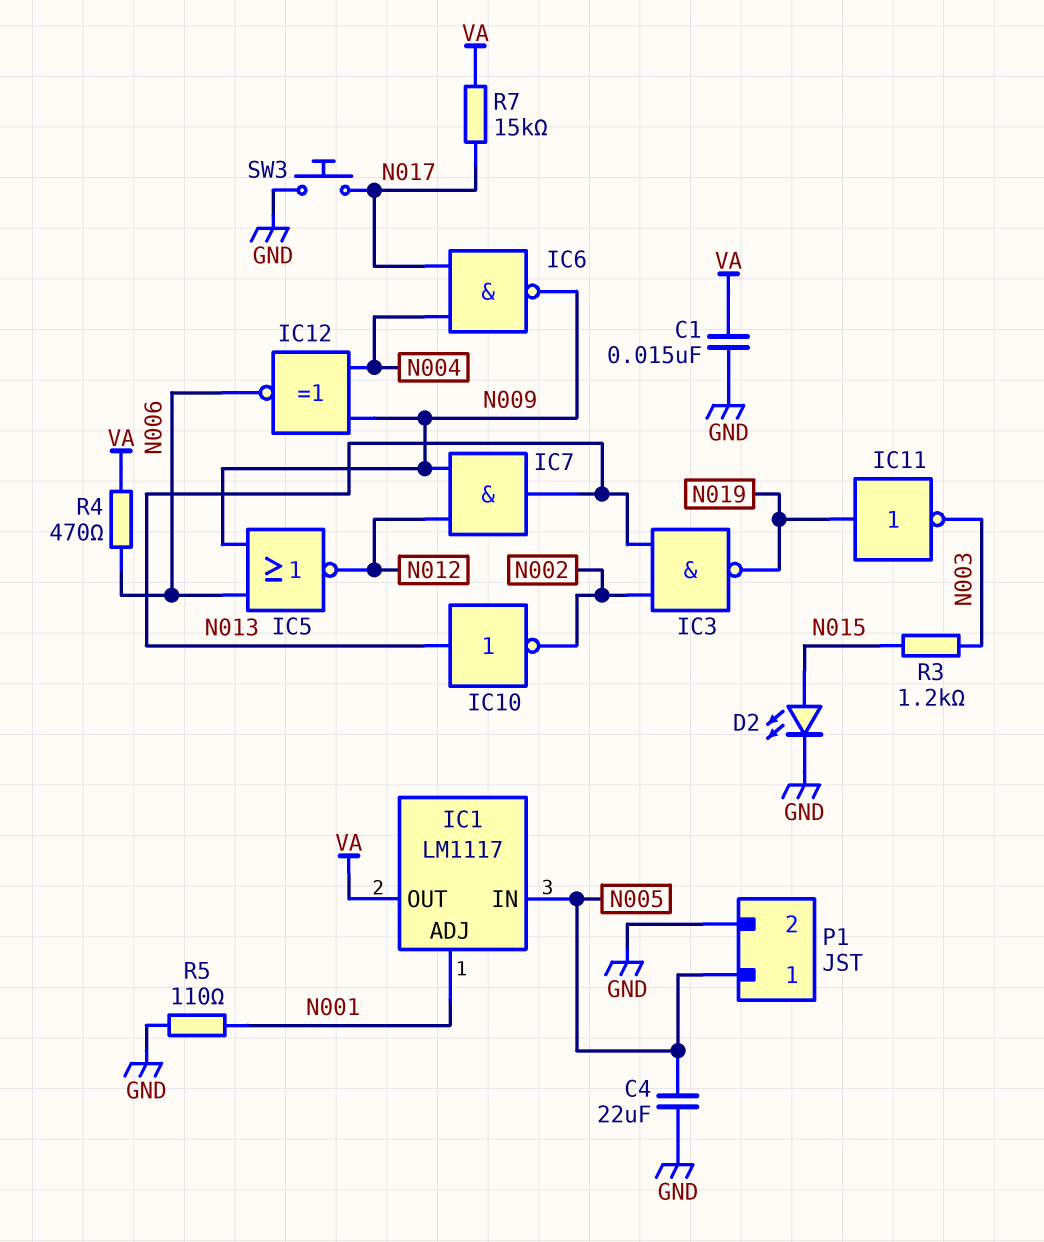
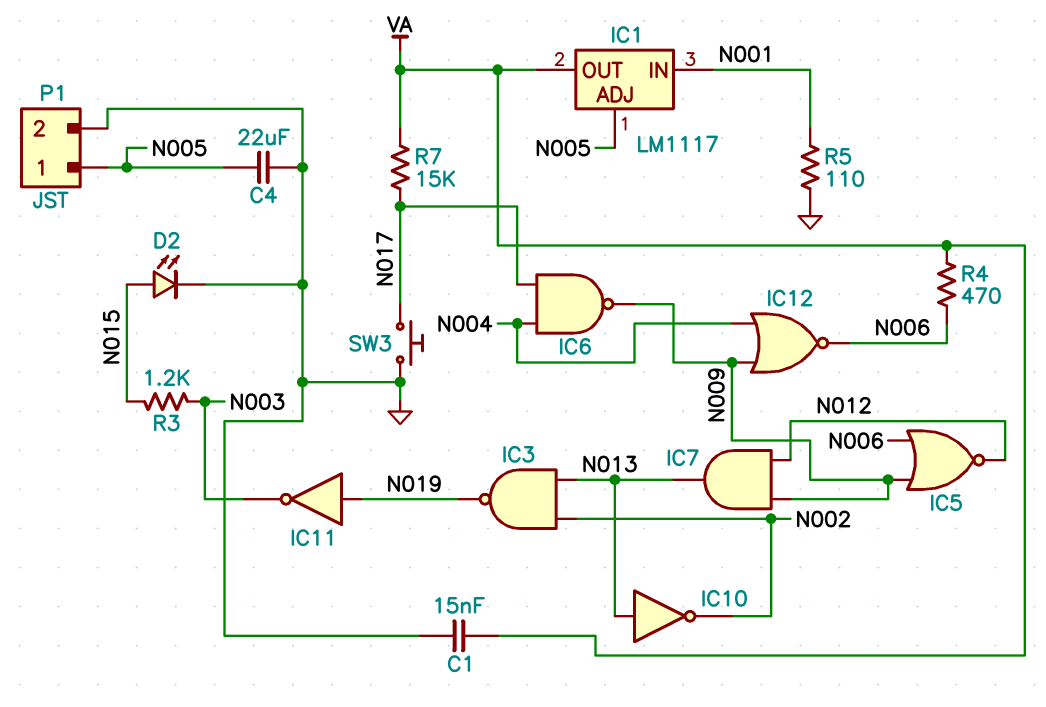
IC1 pin ADJ: N001 -> N005
IC1 pin IN: N005 -> N001
IC12: XNOR (in N004, in N009, out N006) -> NOR (in N004, in N009, out N006)

